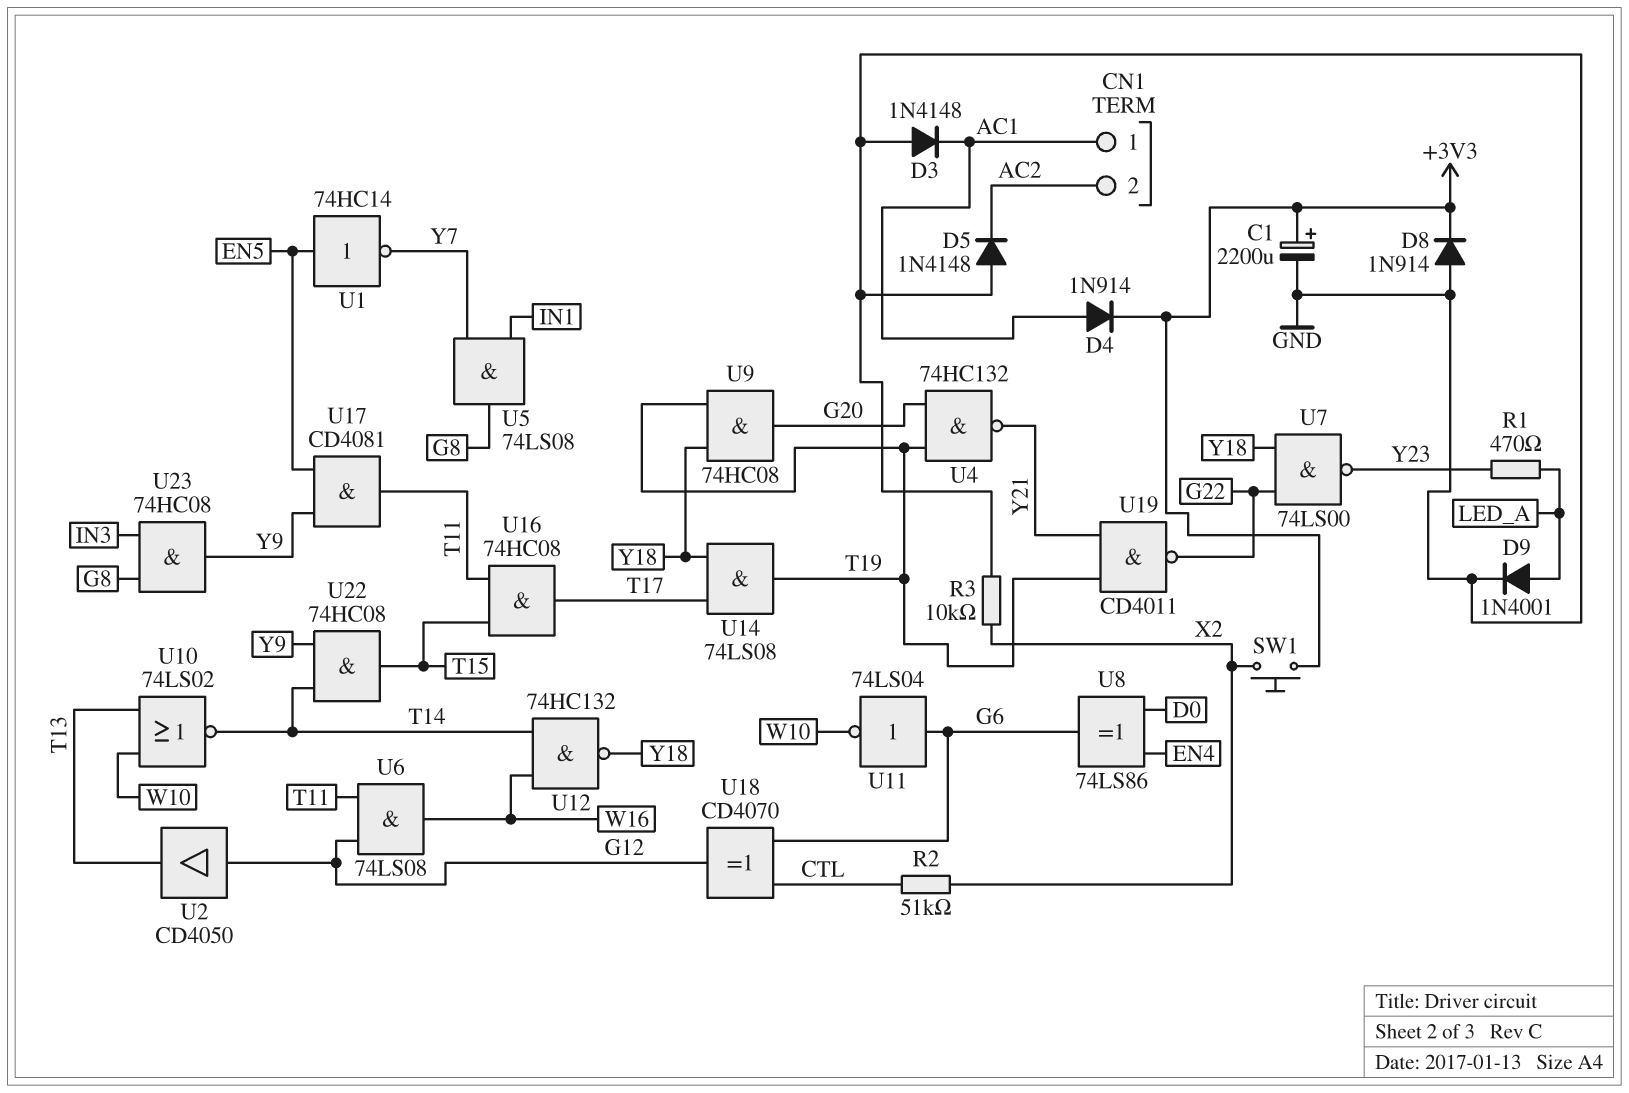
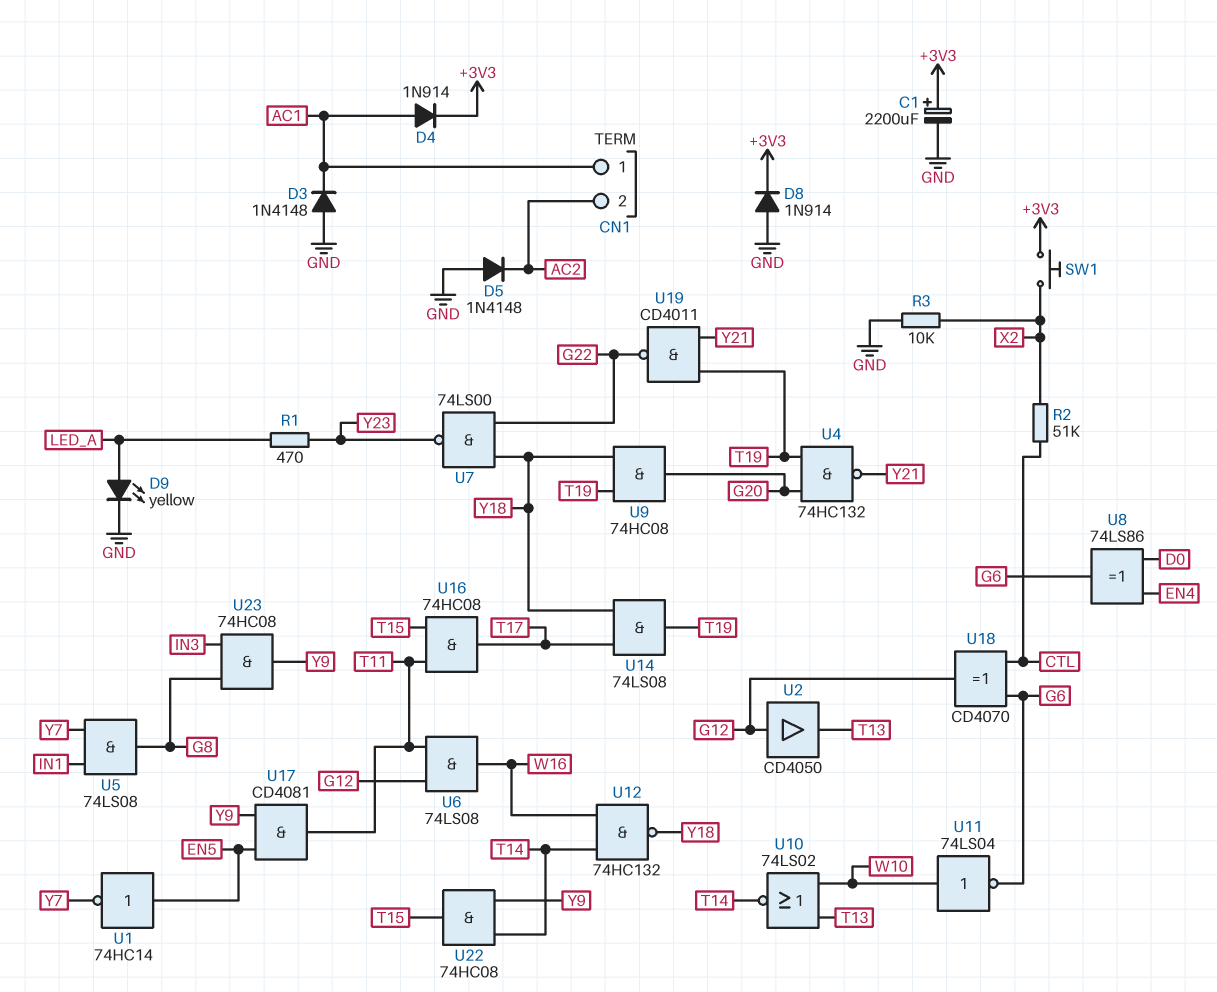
D9: diode 1N4001 (A LED_A, K GND) -> LED yellow (A LED_A, K GND)
U11: NOT 74LS04 (in G6, out W10) -> NOT 74LS04 (in W10, out G6)

